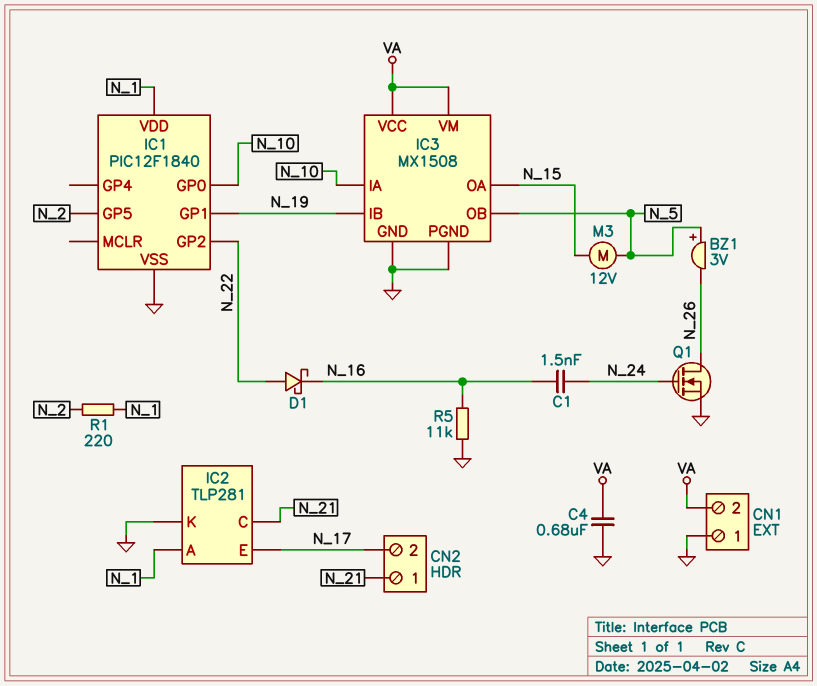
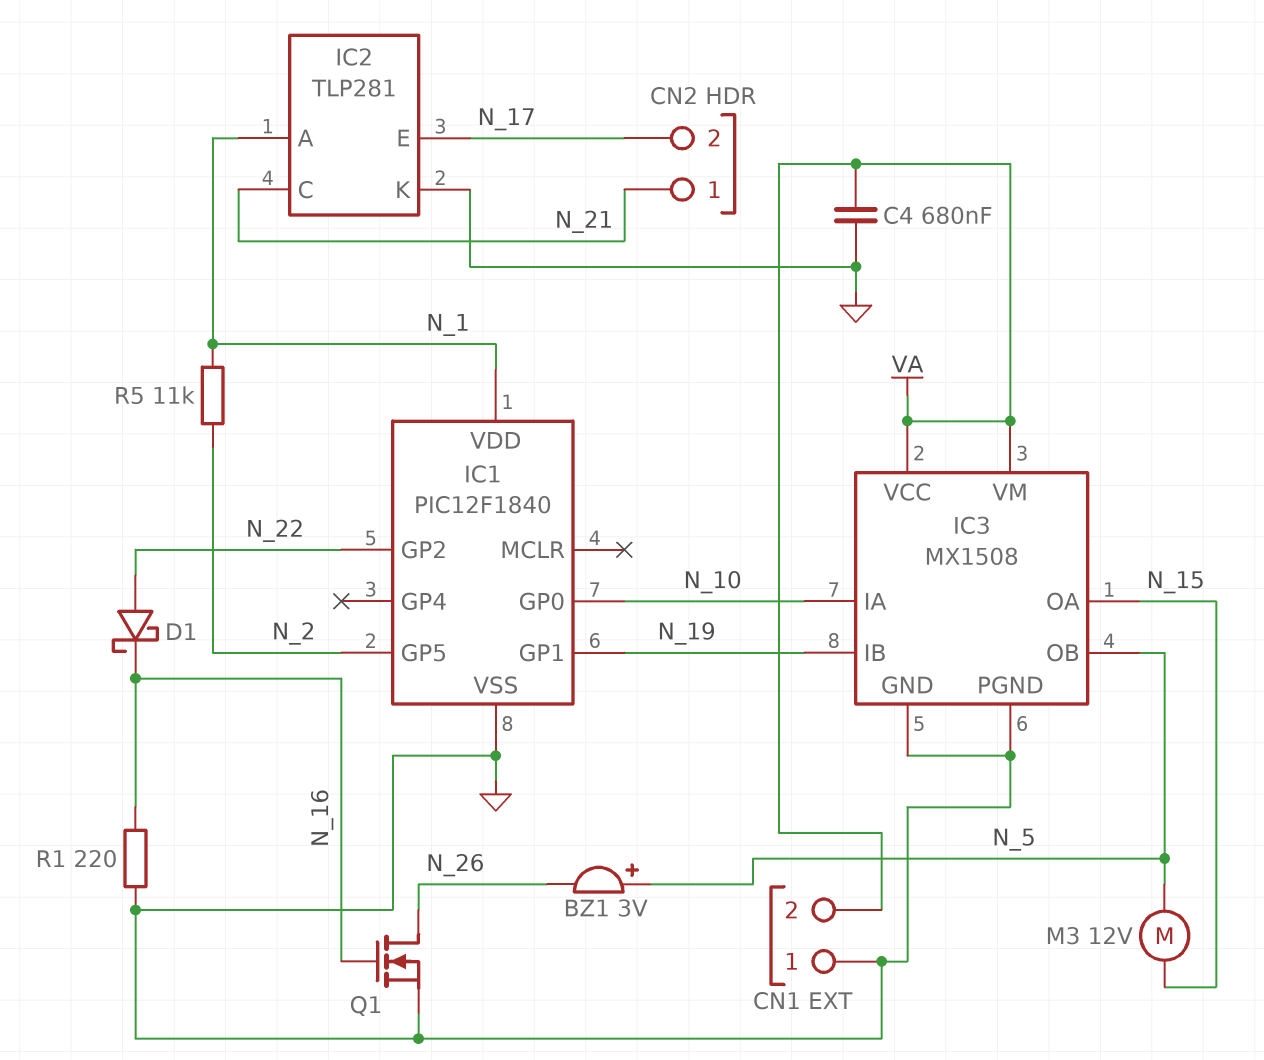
C1: 1.5nF (N_16, N_24) -> none
Q1: NMOS (G N_24, D N_26, S GND) -> NMOS (G N_16, D N_26, S GND)
R1: 220 (N_1, N_2) -> 220 (GND, N_16)
R5: 11k (GND, N_16) -> 11k (N_1, N_2)

